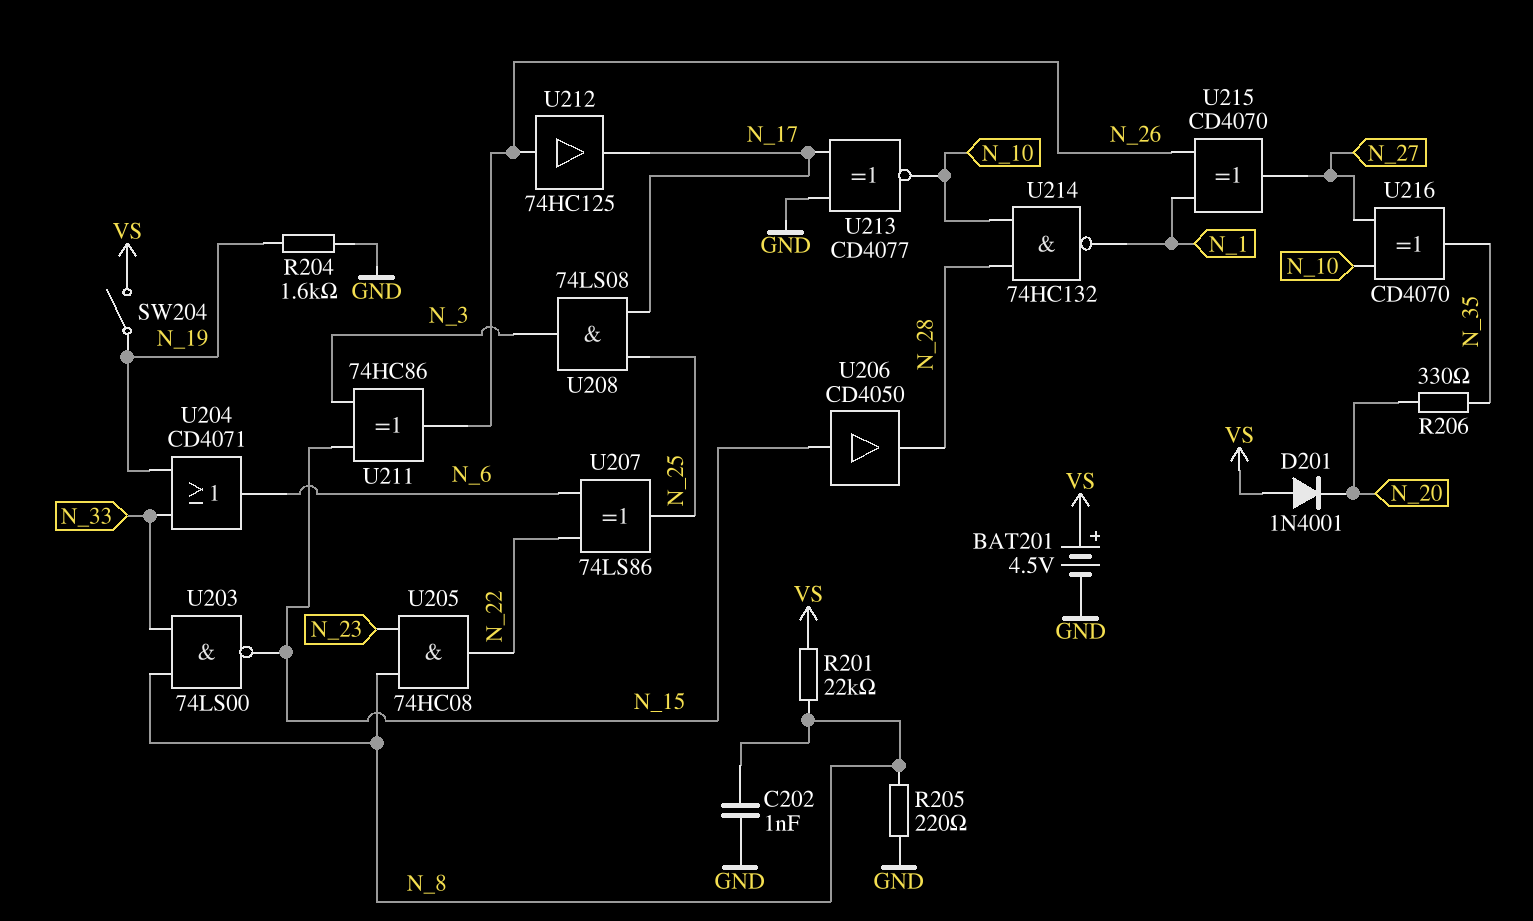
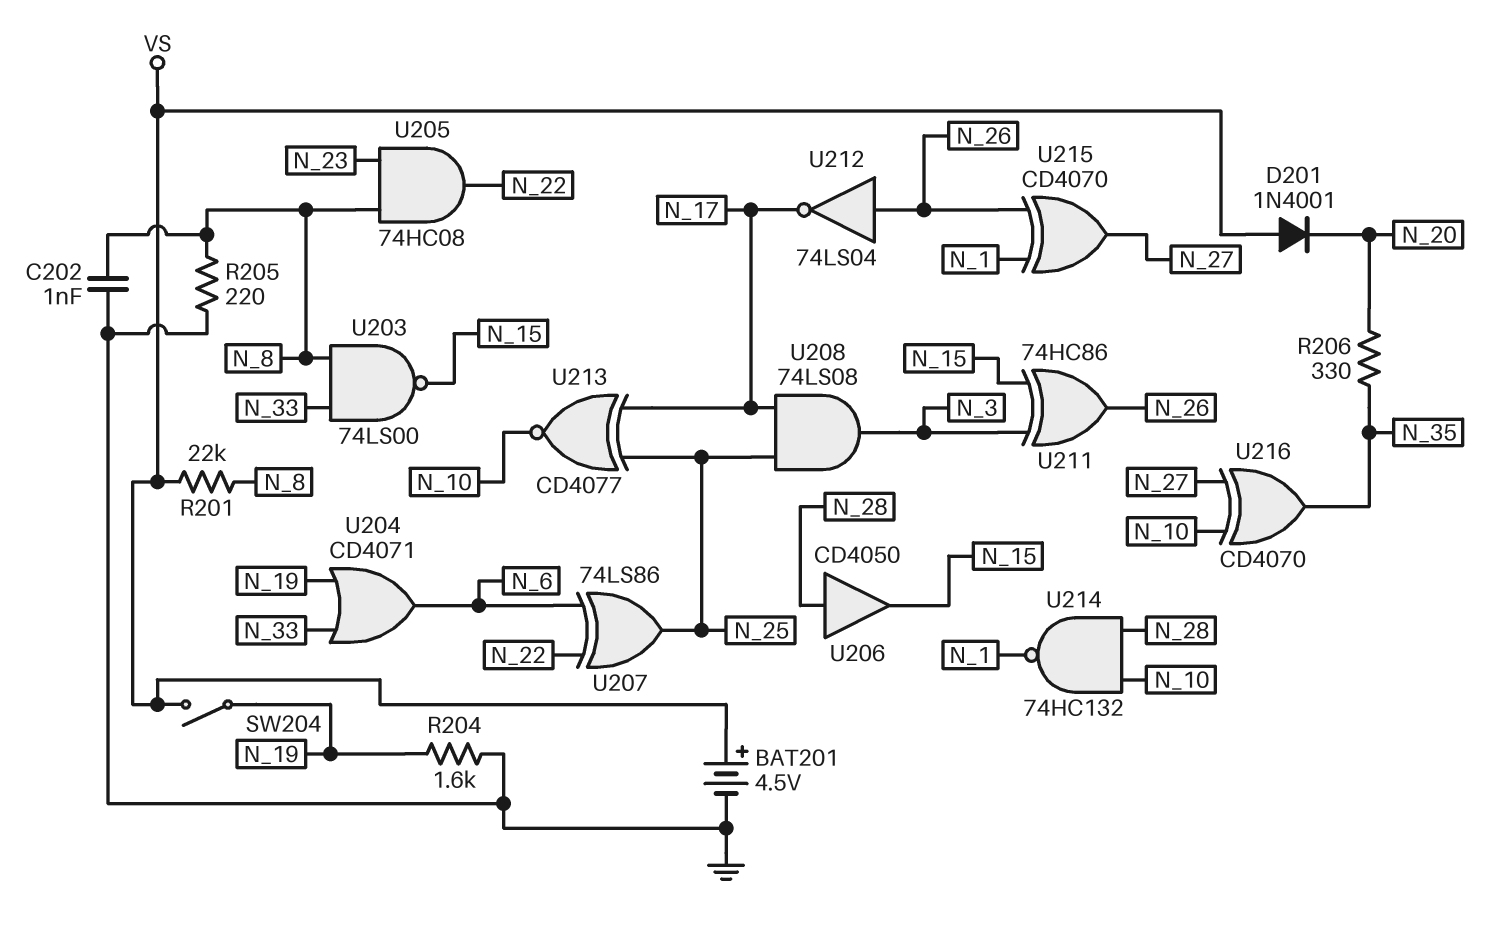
U206: buffer CD4050 (in N_15, out N_28) -> buffer CD4050 (in N_28, out N_15)
U212: buffer 74HC125 (in N_26, out N_17) -> NOT 74LS04 (in N_26, out N_17)
U213: XNOR CD4077 (in GND, in N_17, out N_10) -> XNOR CD4077 (in N_17, in N_25, out N_10)

